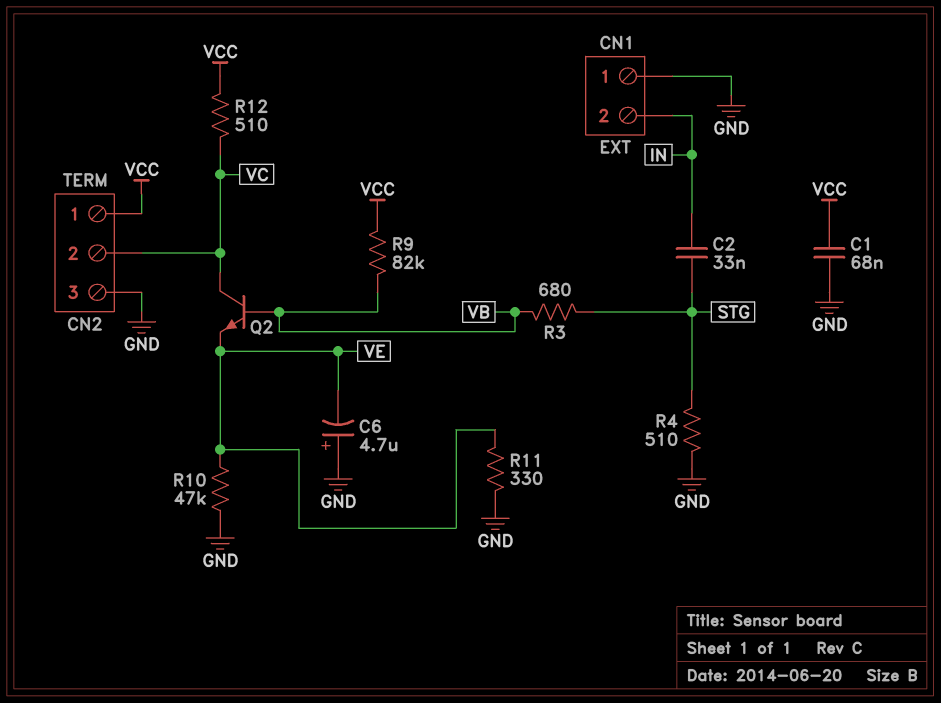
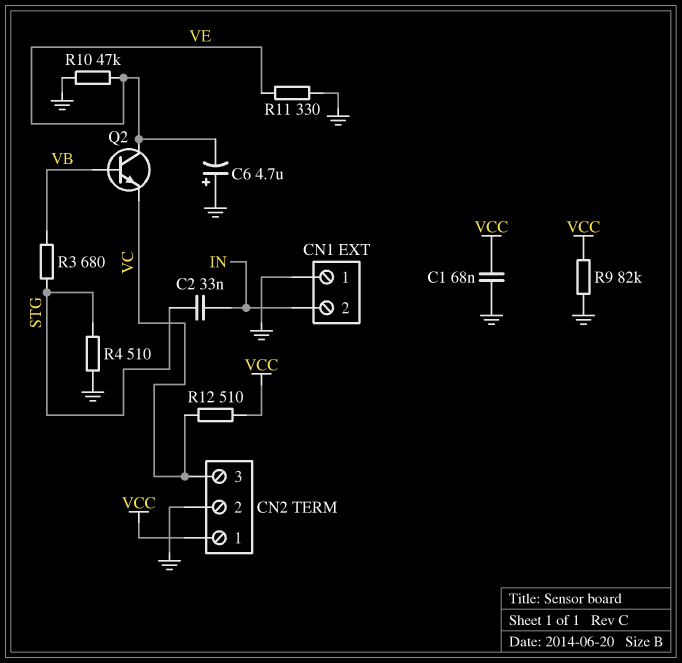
CN2 pin 2: VC -> GND
CN2 pin 3: GND -> VC
Q2: NPN (B VB, C VC, E VE) -> NPN (B VB, C VE, E VC)
R9: 82k (VB, VCC) -> 82k (GND, VCC)

